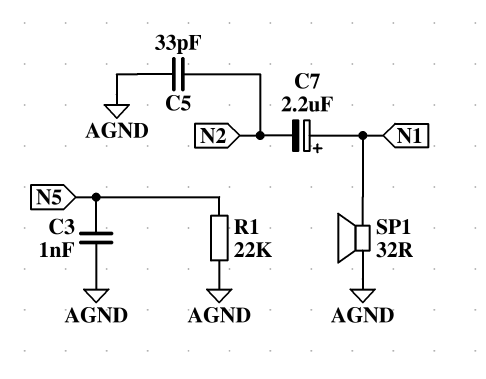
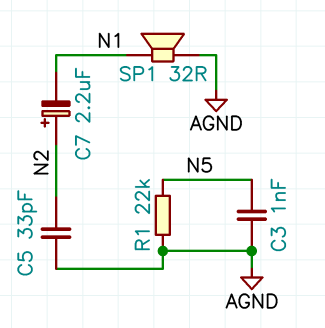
C7: 2.2uF (plus N1, minus N2) -> 2.2uF (plus N2, minus N1)

